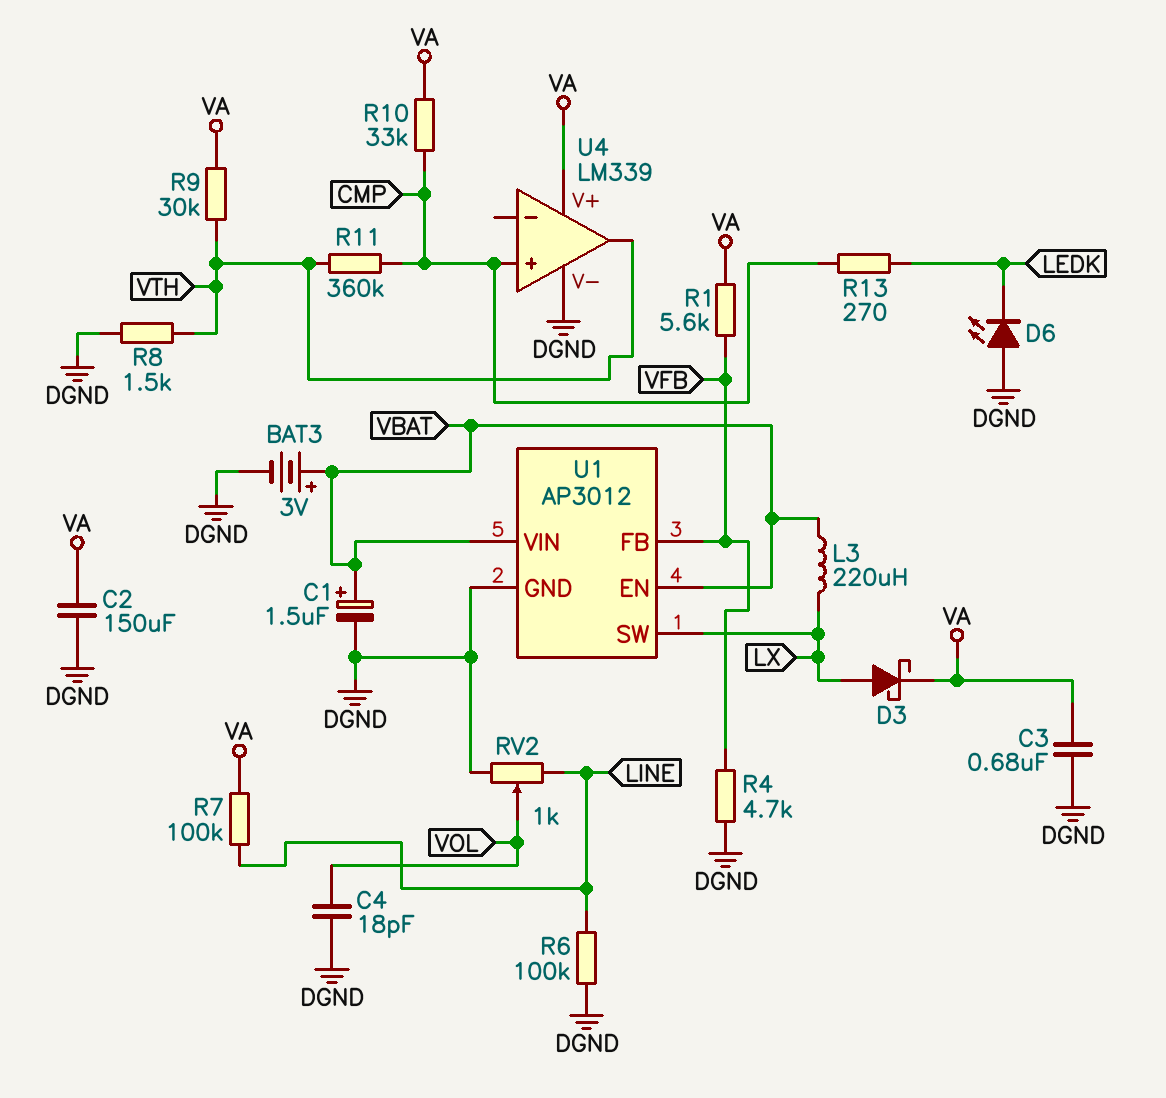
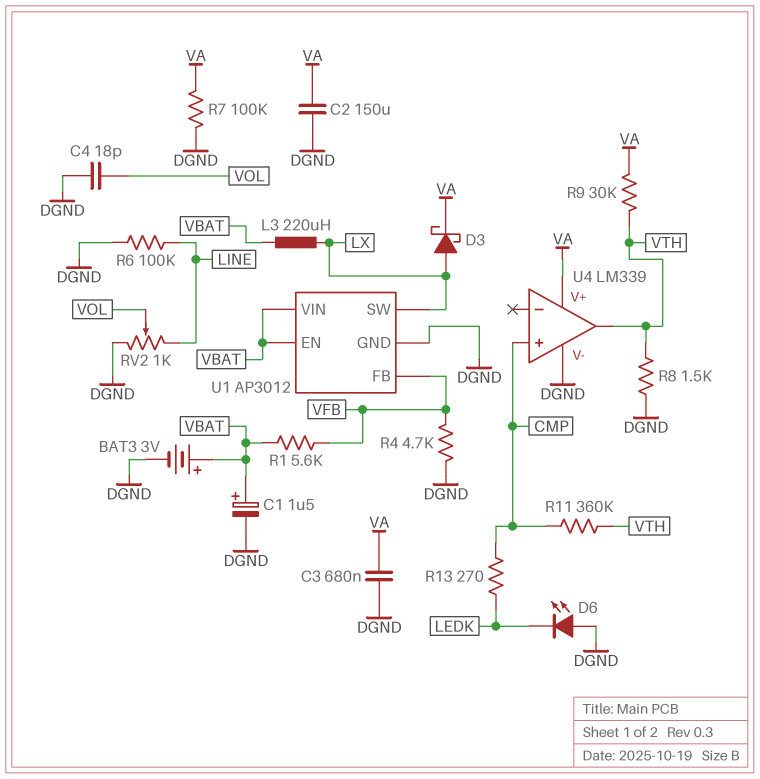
R1: 5.6k (VA, VFB) -> 5.6k (VBAT, VFB)
R7: 100k (LINE, VA) -> 100k (DGND, VA)
R10: 33k (CMP, VA) -> none

